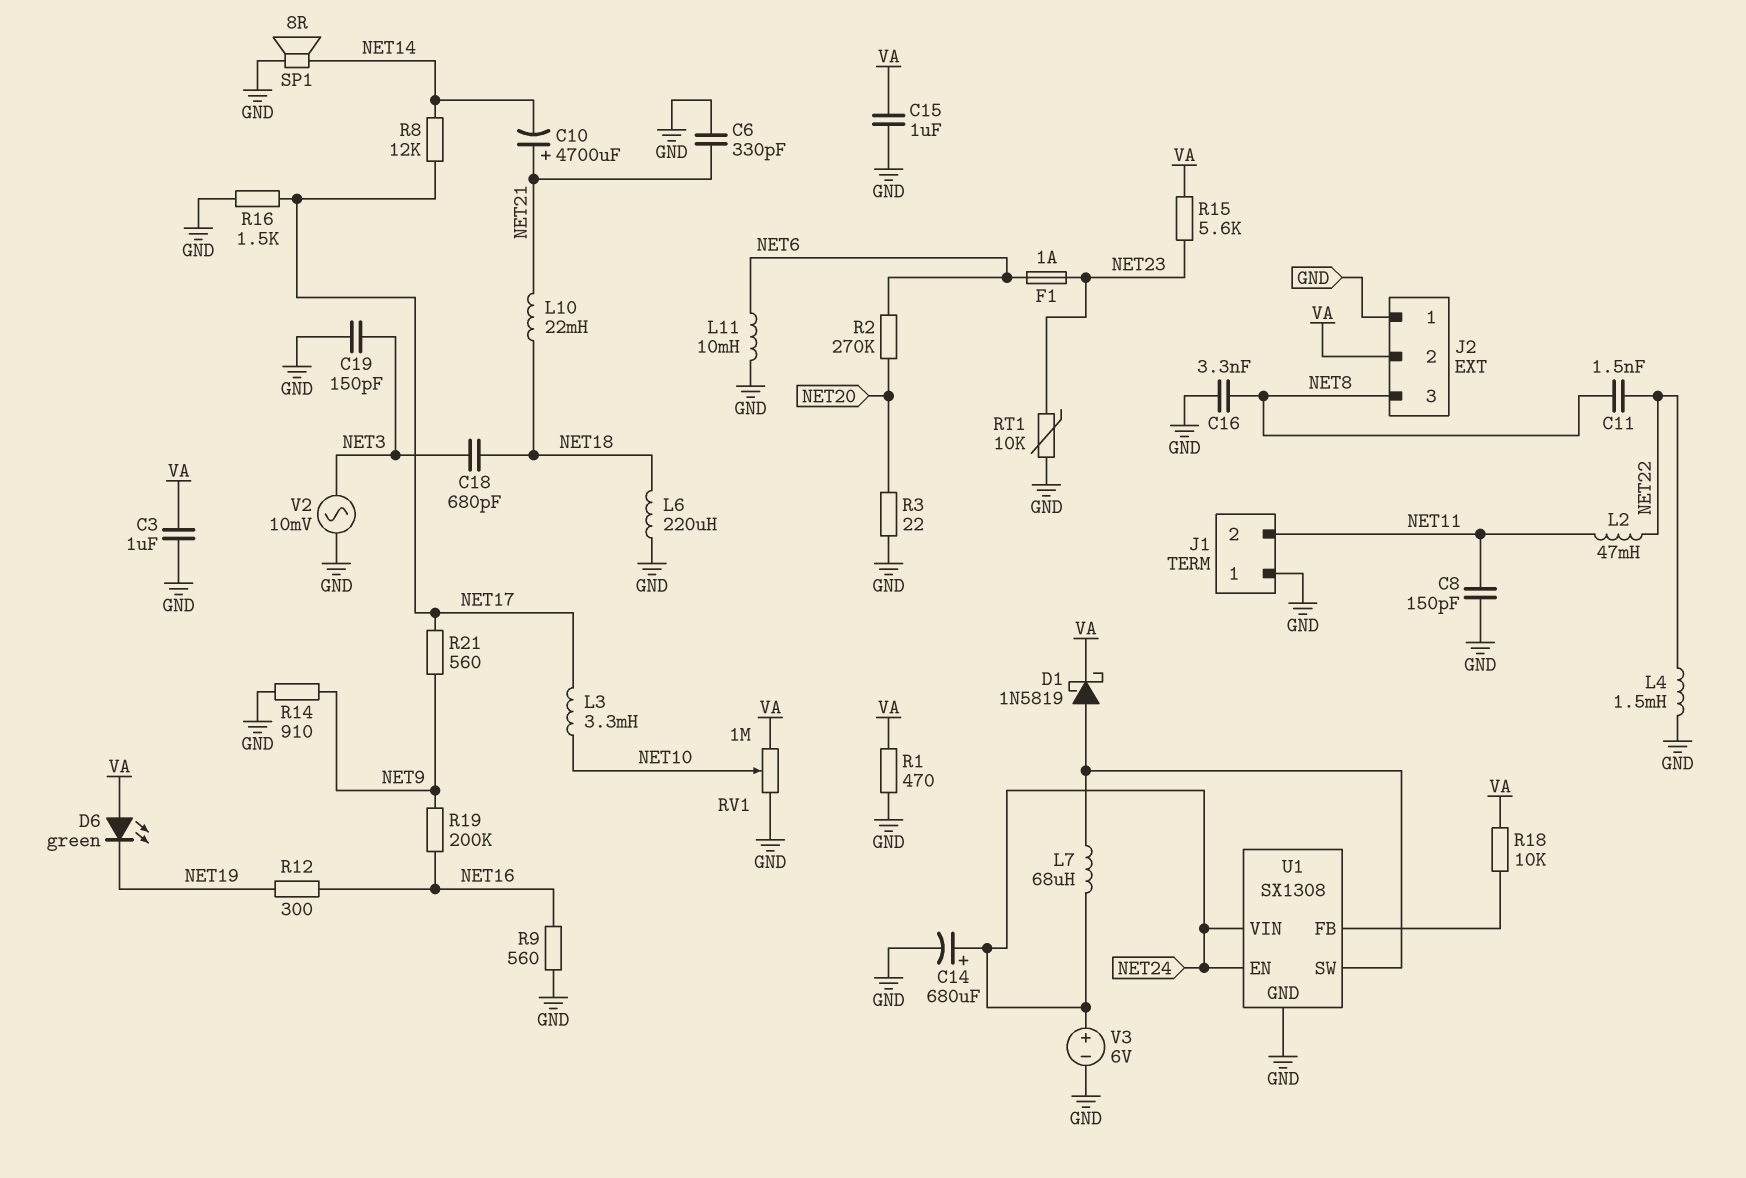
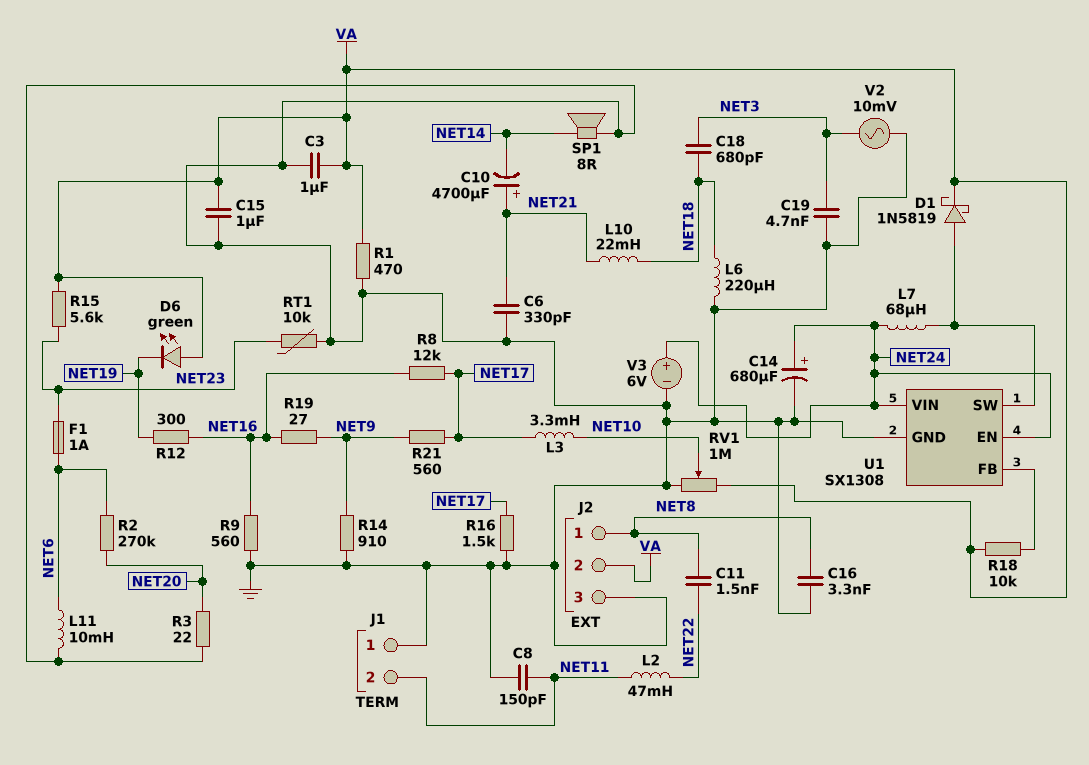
C19: 150pF (GND, NET3) -> 4.7nF (GND, NET3)
J2 pin 1: GND -> NET8
J2 pin 3: NET8 -> GND
L4: 1.5mH (GND, NET22) -> none
R8: 12k (NET14, NET17) -> 12k (NET16, NET17)
R19: 200k (NET9, NET16) -> 27 (NET9, NET16)

